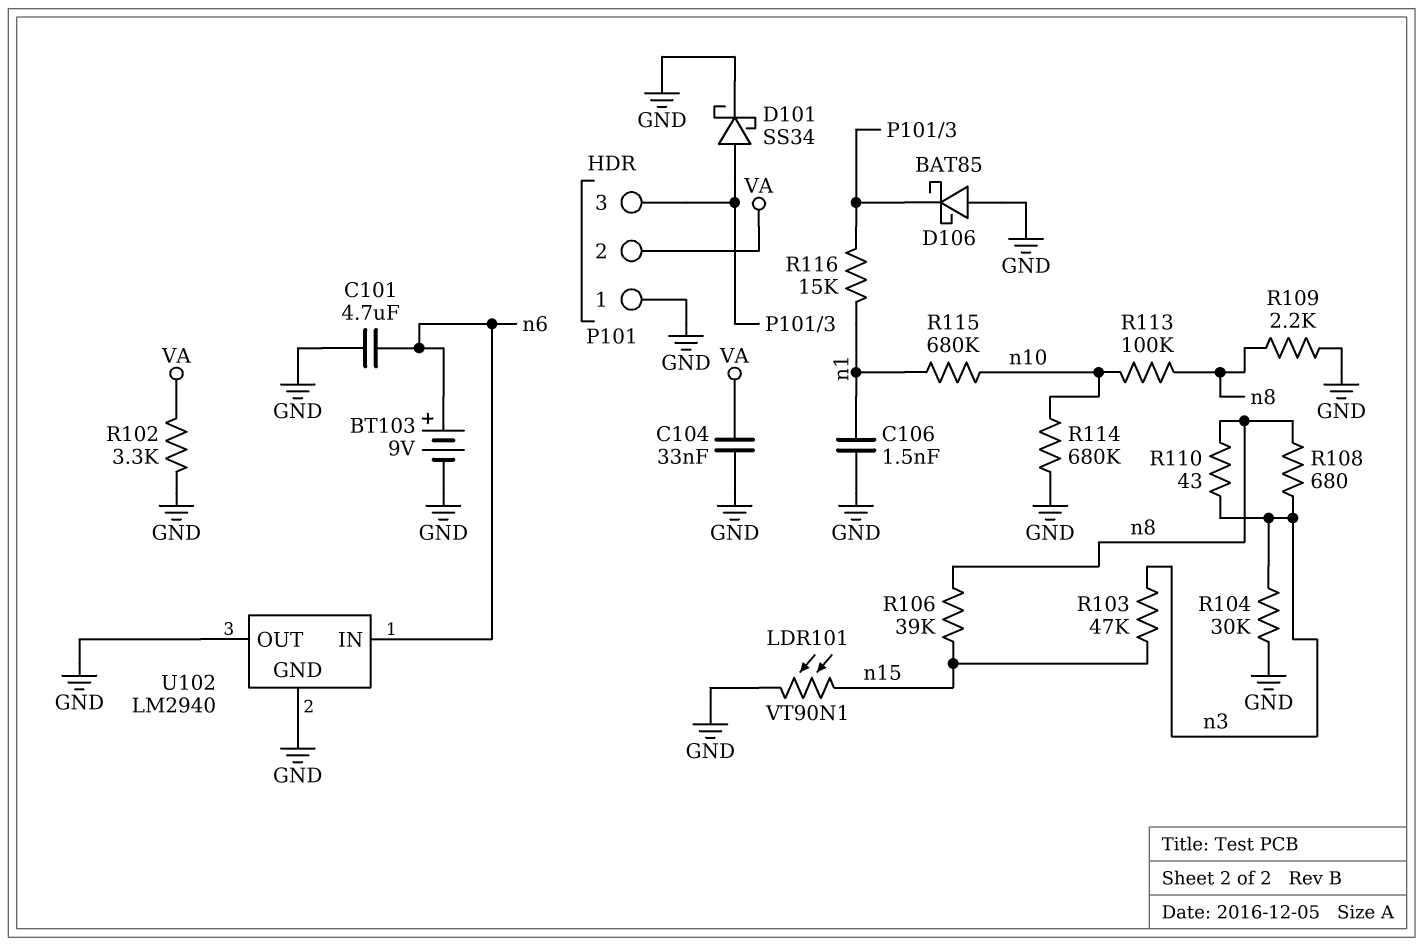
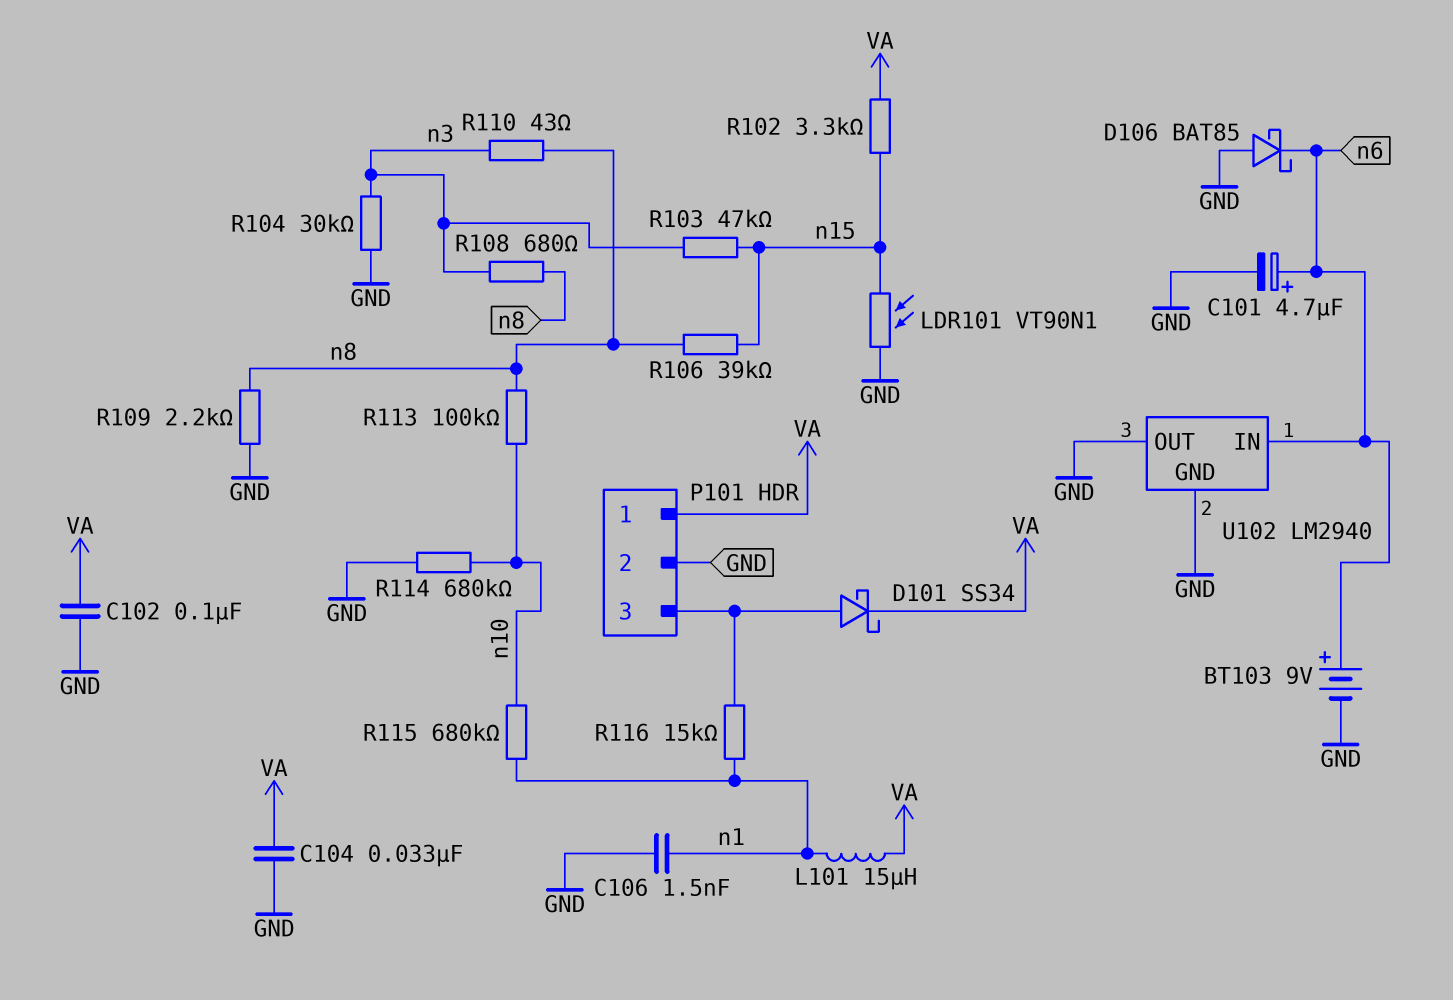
C101: 4.7uF (GND, n6) -> 4.7uF (plus n6, minus GND)
C102: none -> 100nF (GND, VA)
D101: schottky SS34 (A P101/3, K GND) -> schottky SS34 (A P101/3, K VA)
D106: schottky BAT85 (A GND, K P101/3) -> schottky BAT85 (A GND, K n6)
L101: none -> 15uH (VA, n1)
P101 pin 1: GND -> VA
P101 pin 2: VA -> GND
R102: 3.3k (GND, VA) -> 3.3k (VA, n15)

